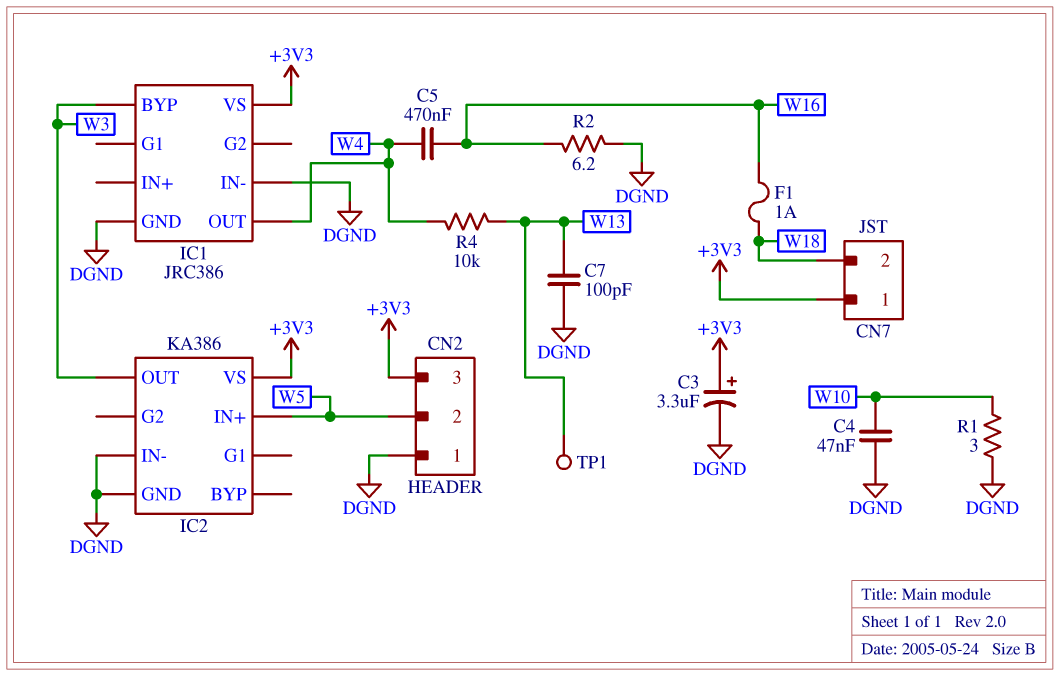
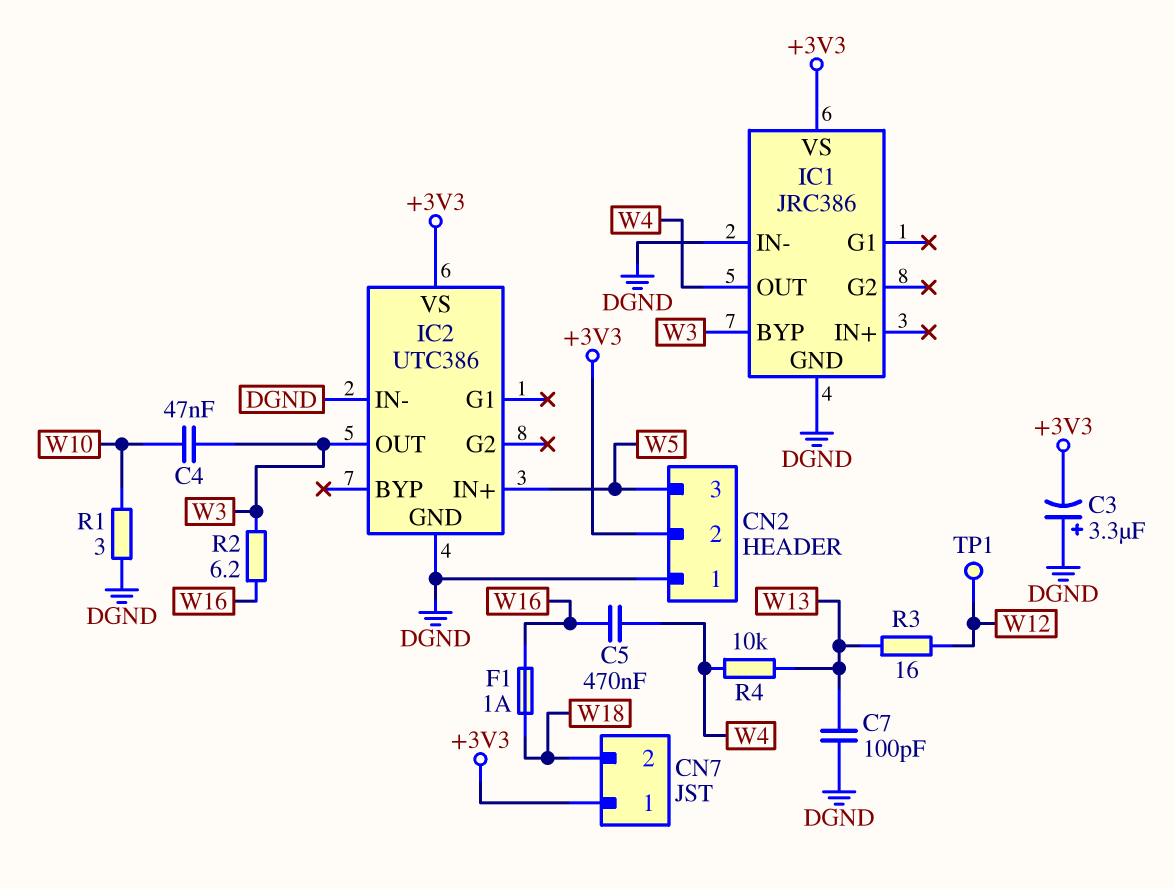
C3: 3.3uF (plus +3V3, minus DGND) -> 3.3uF (plus DGND, minus +3V3)
C4: 47nF (DGND, W10) -> 47nF (W3, W10)
CN2 pin 2: W5 -> +3V3
CN2 pin 3: +3V3 -> W5
IC2: KA386 -> UTC386
R2: 6.2 (DGND, W16) -> 6.2 (W3, W16)
R3: none -> 16 (W12, W13)
TP1: test point (W13) -> test point (W12)

